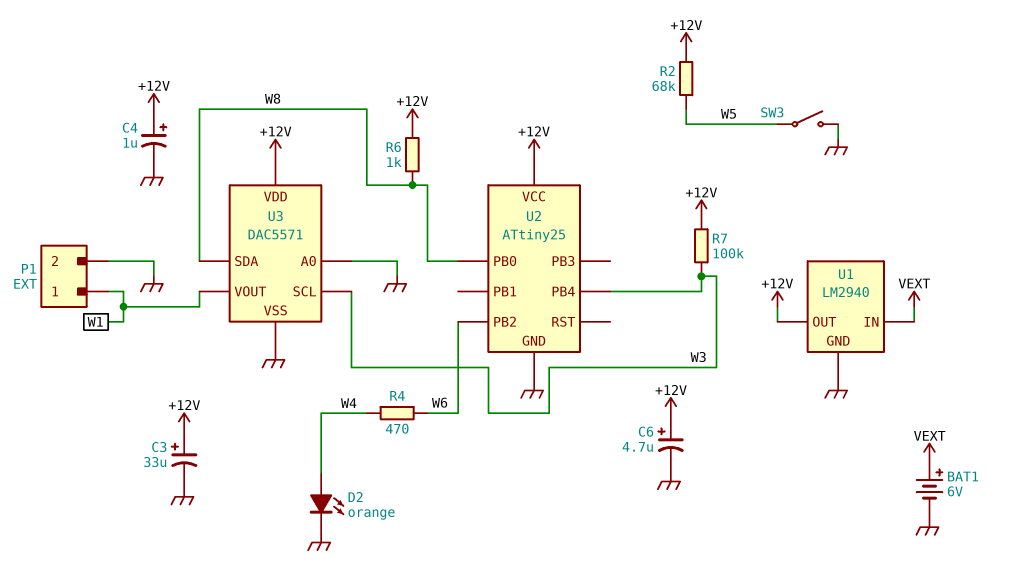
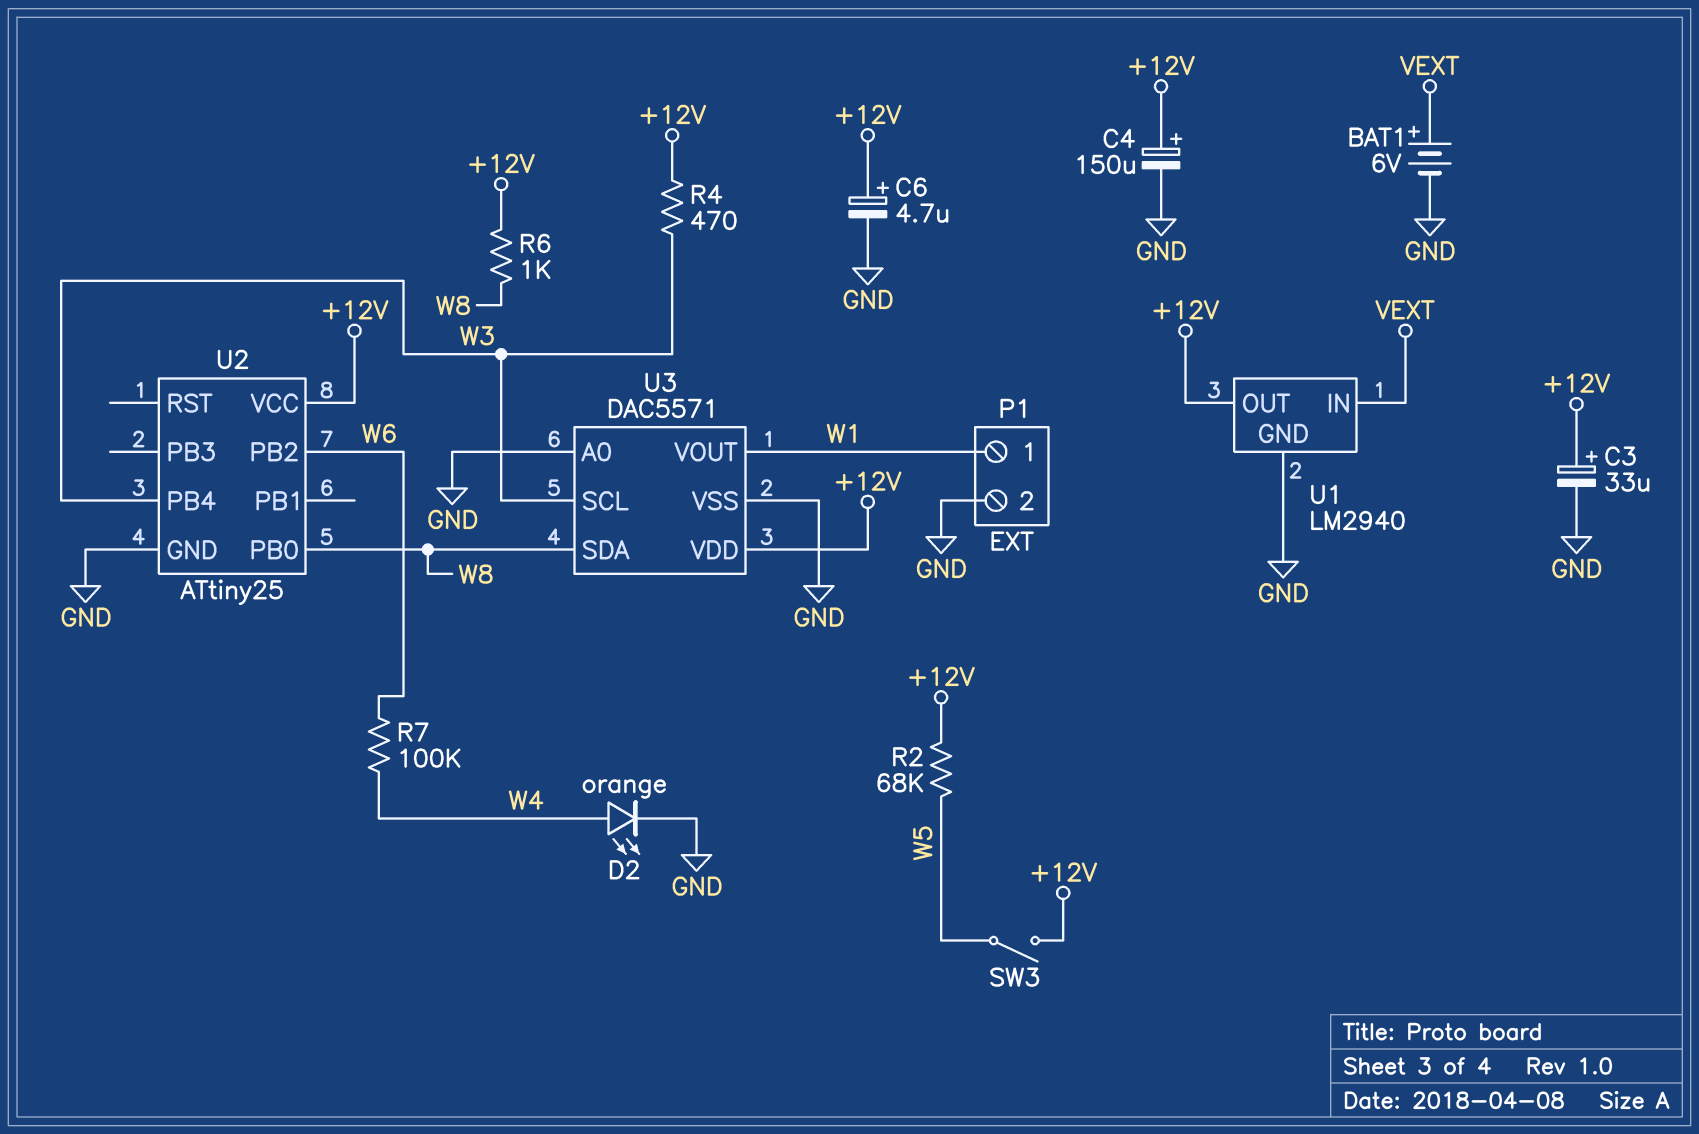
C4: 1uF (plus +12V, minus GND) -> 150uF (plus +12V, minus GND)
R4: 470 (W4, W6) -> 470 (+12V, W3)
R7: 100k (+12V, W3) -> 100k (W4, W6)
SW3: switch (GND, W5) -> switch (+12V, W5)

